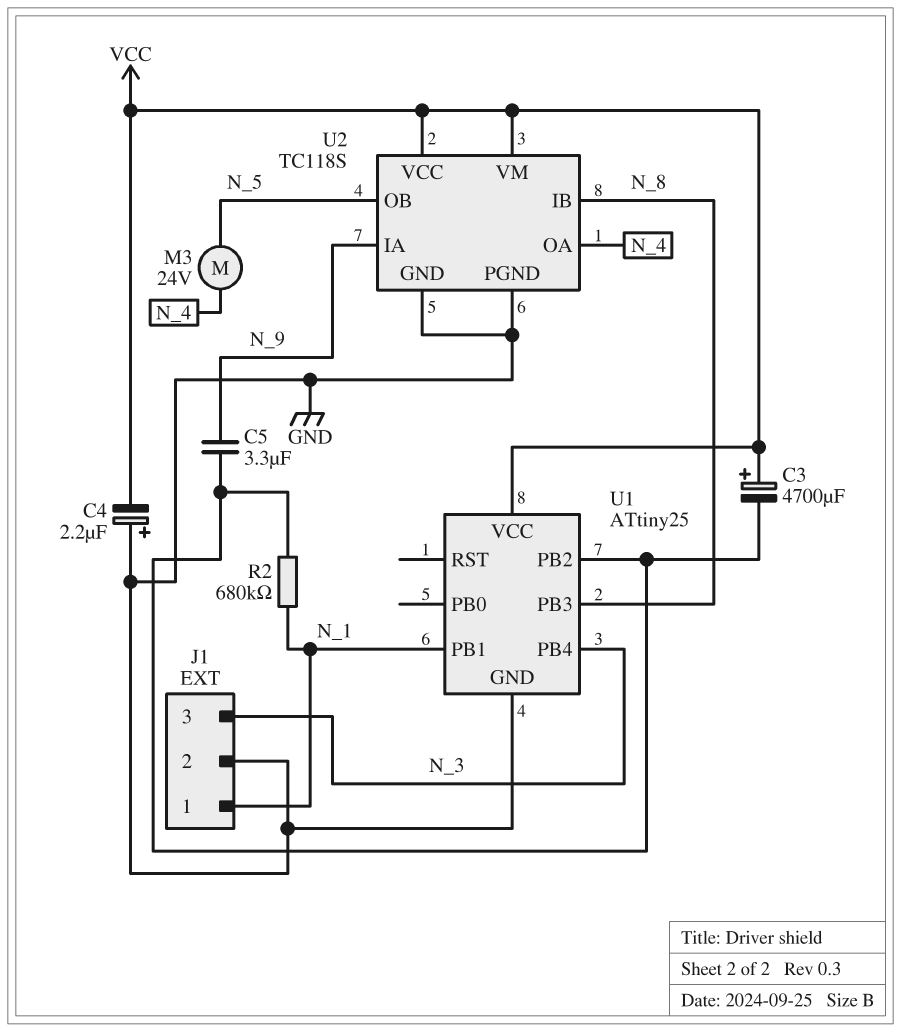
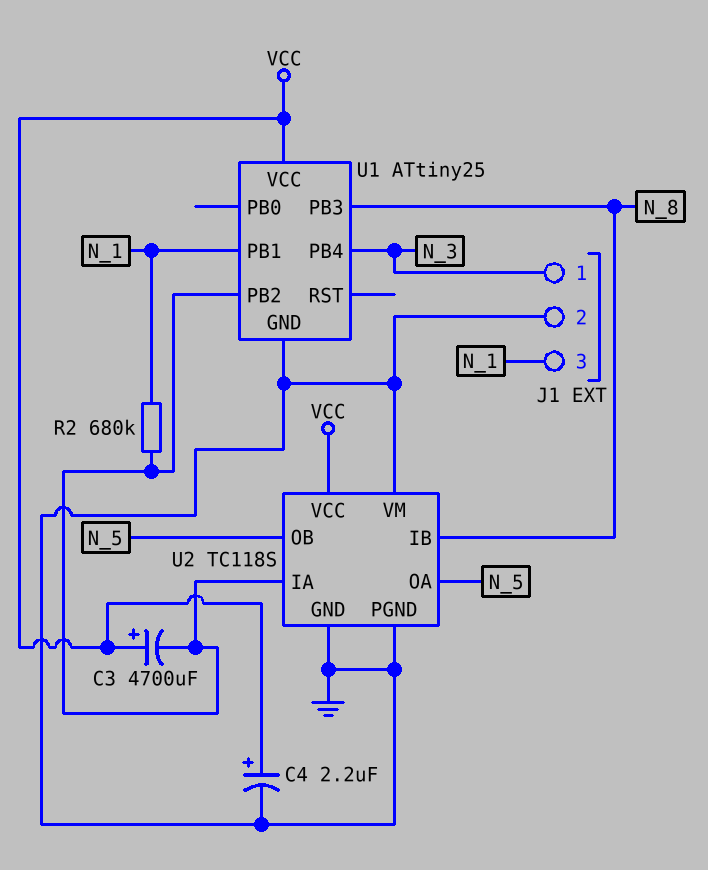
C4: 2.2uF (plus GND, minus VCC) -> 2.2uF (plus VCC, minus GND)
C5: 3.3uF (N_9, U1/PB2) -> none
J1 pin 1: N_1 -> N_3
J1 pin 3: N_3 -> N_1
M3: motor 24V (N_4, N_5) -> none
U2 pin IA: N_9 -> U1/PB2
U2 pin OA: N_4 -> N_5
U2 pin VM: VCC -> GND

